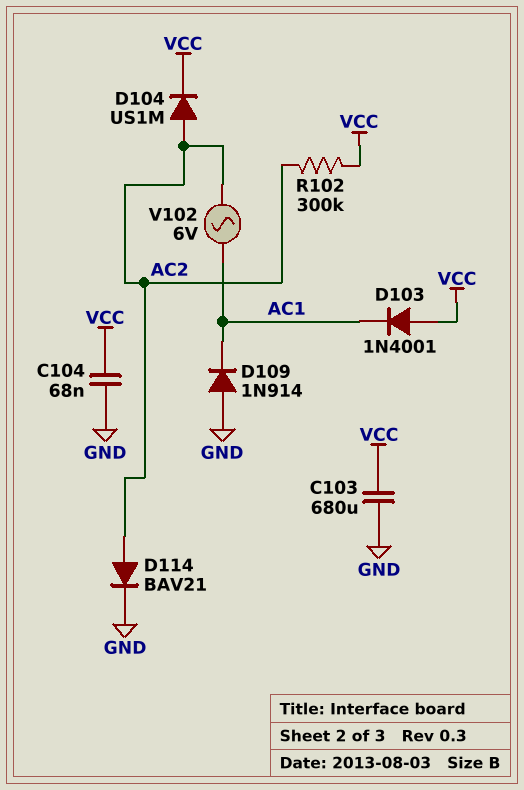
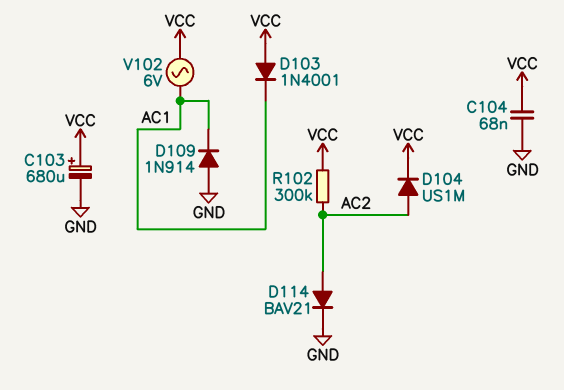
C103: 680uF (GND, VCC) -> 680uF (plus VCC, minus GND)
V102: AC 6V (AC1, AC2) -> AC 6V (AC1, VCC)

